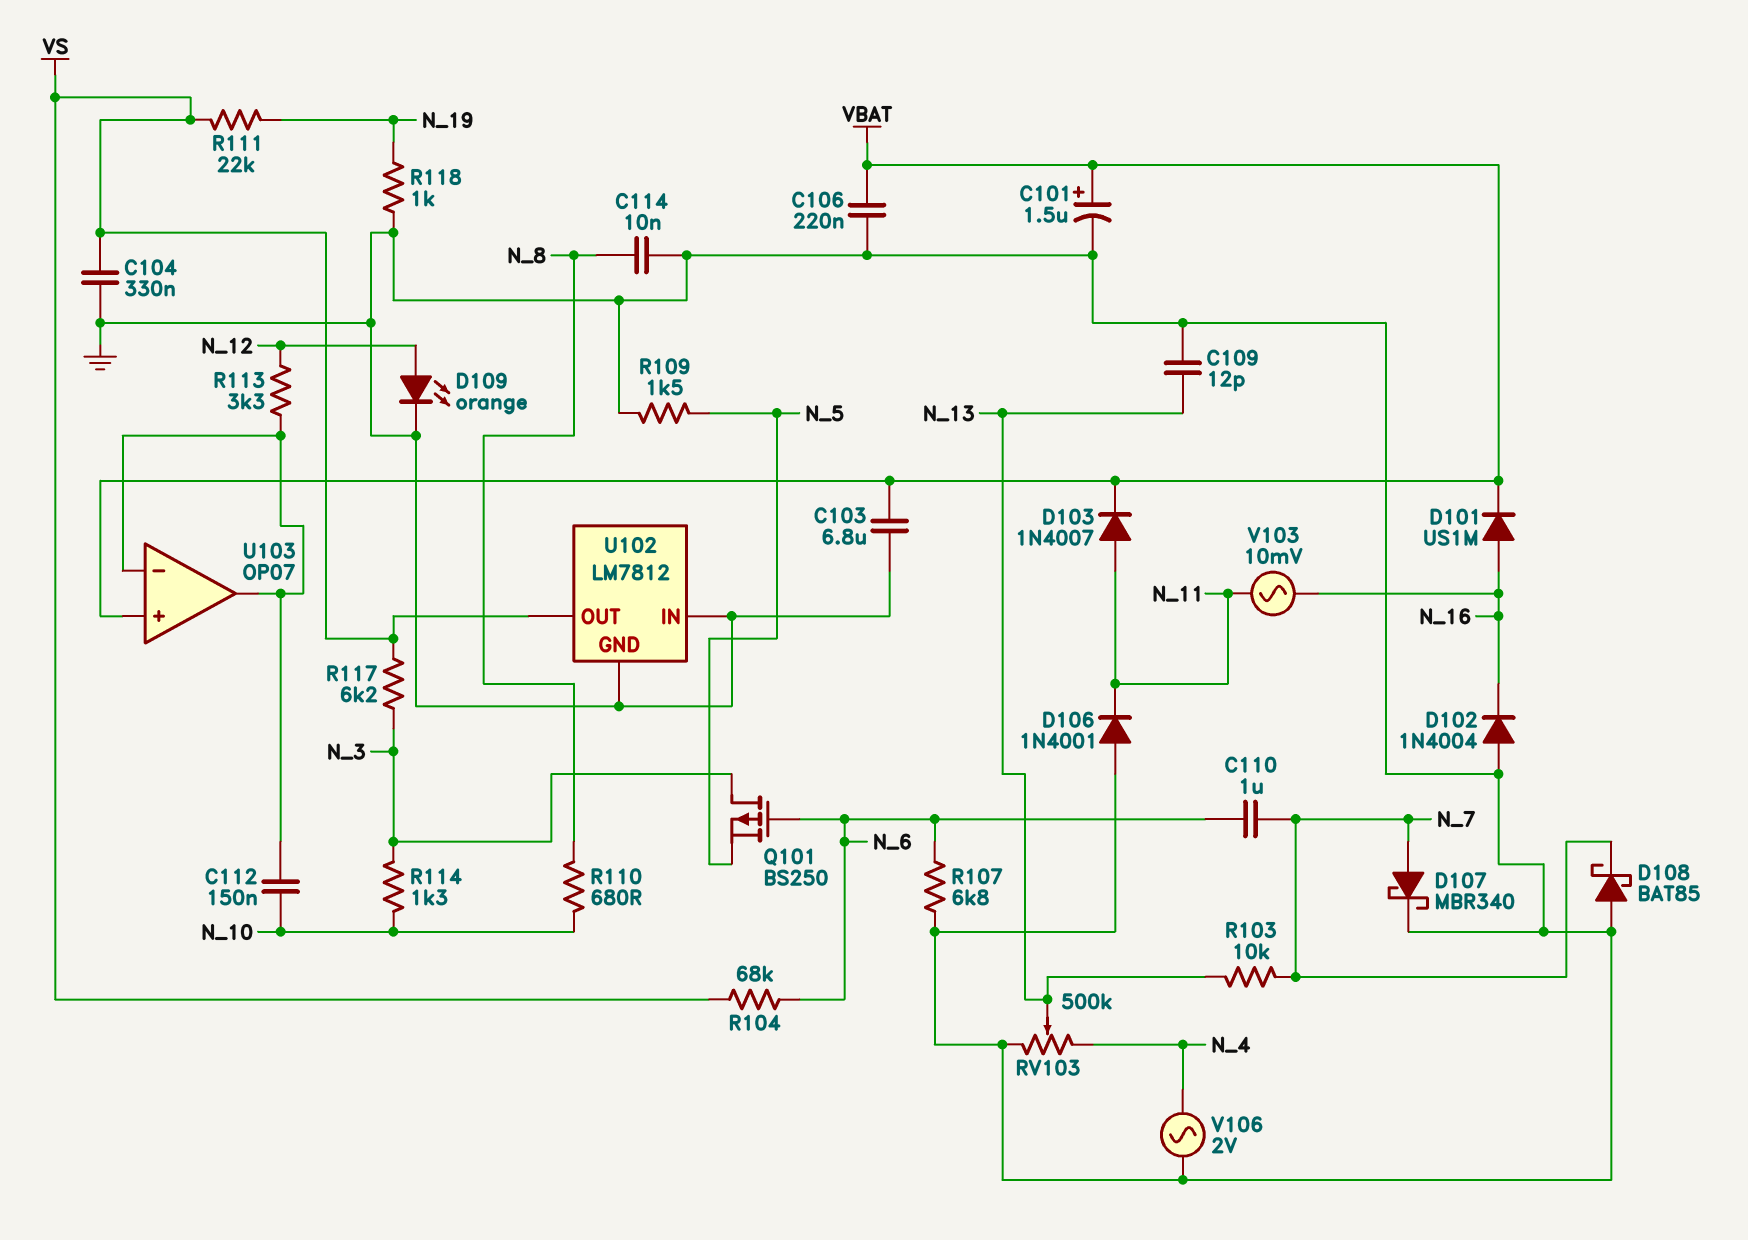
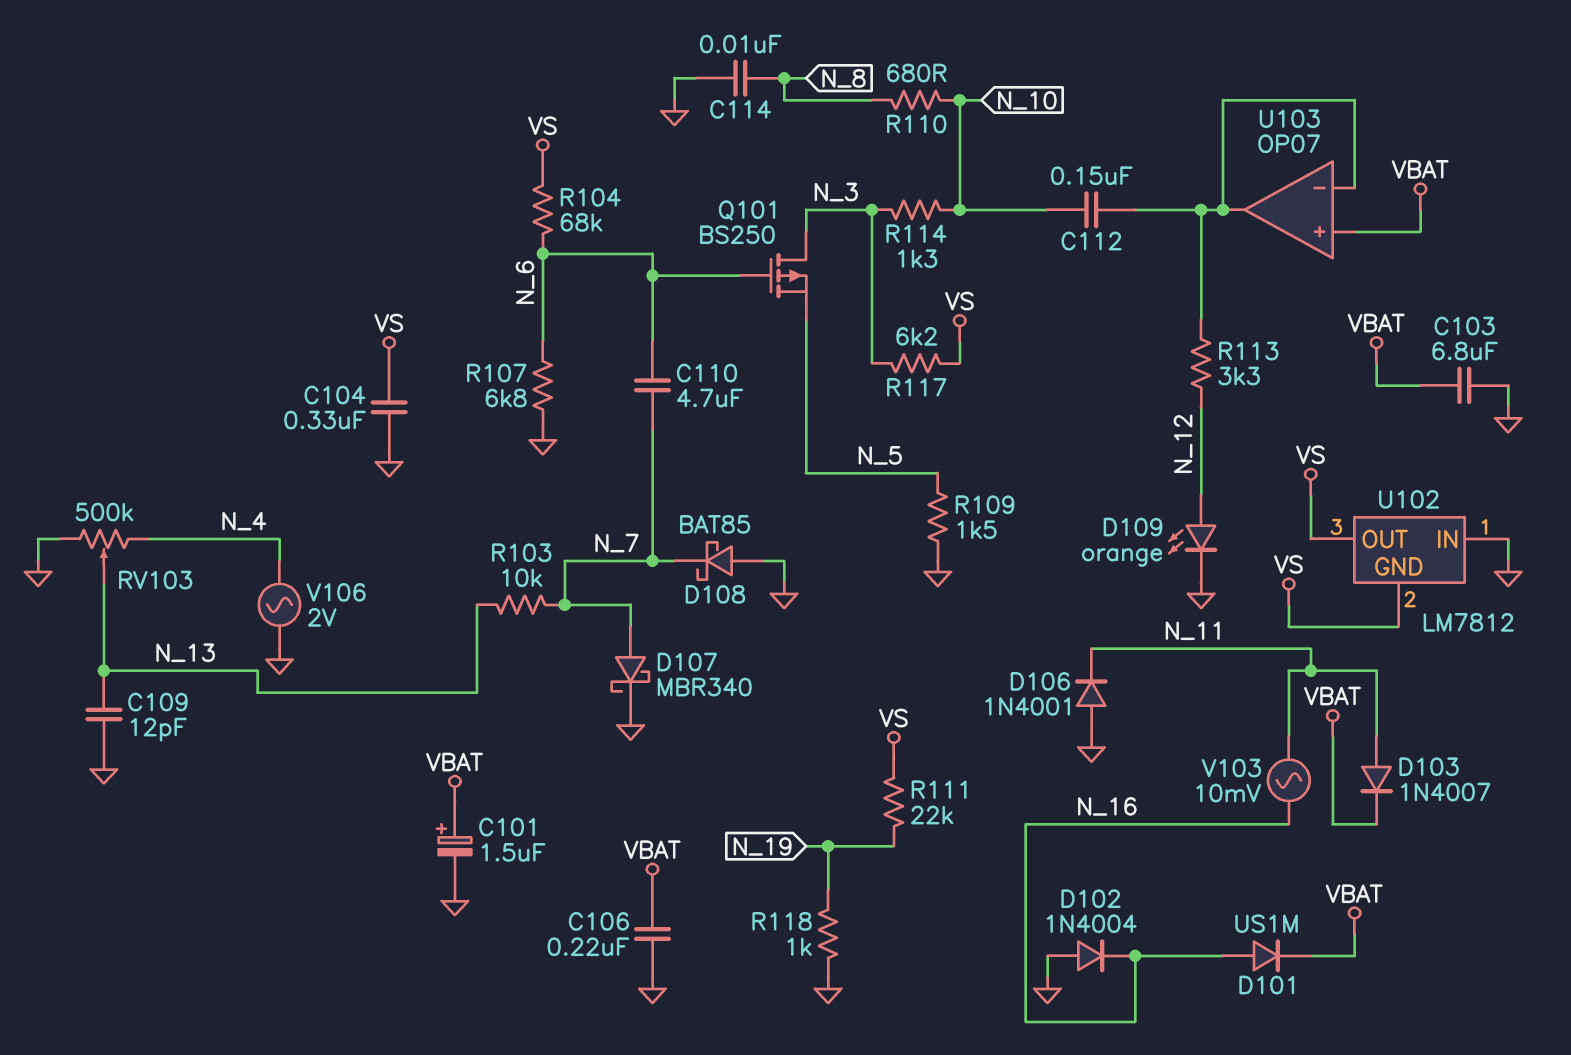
C110: 1uF (N_6, N_7) -> 4.7uF (N_6, N_7)
U102 pin GND: GND -> VS

